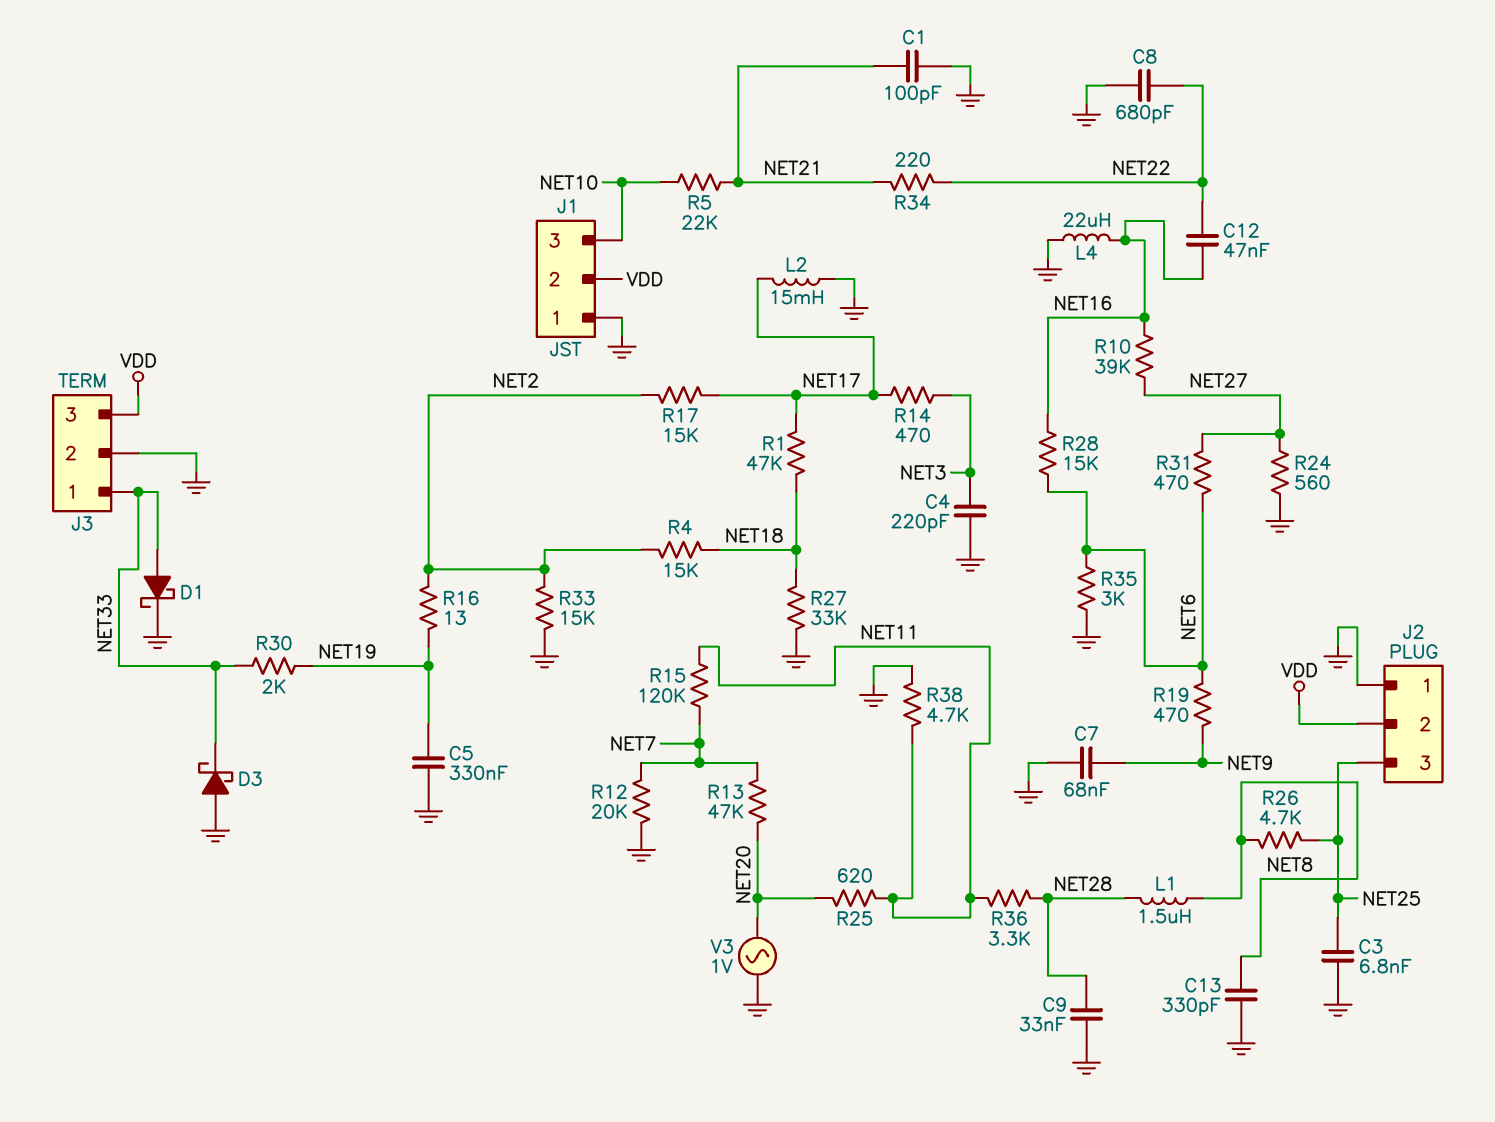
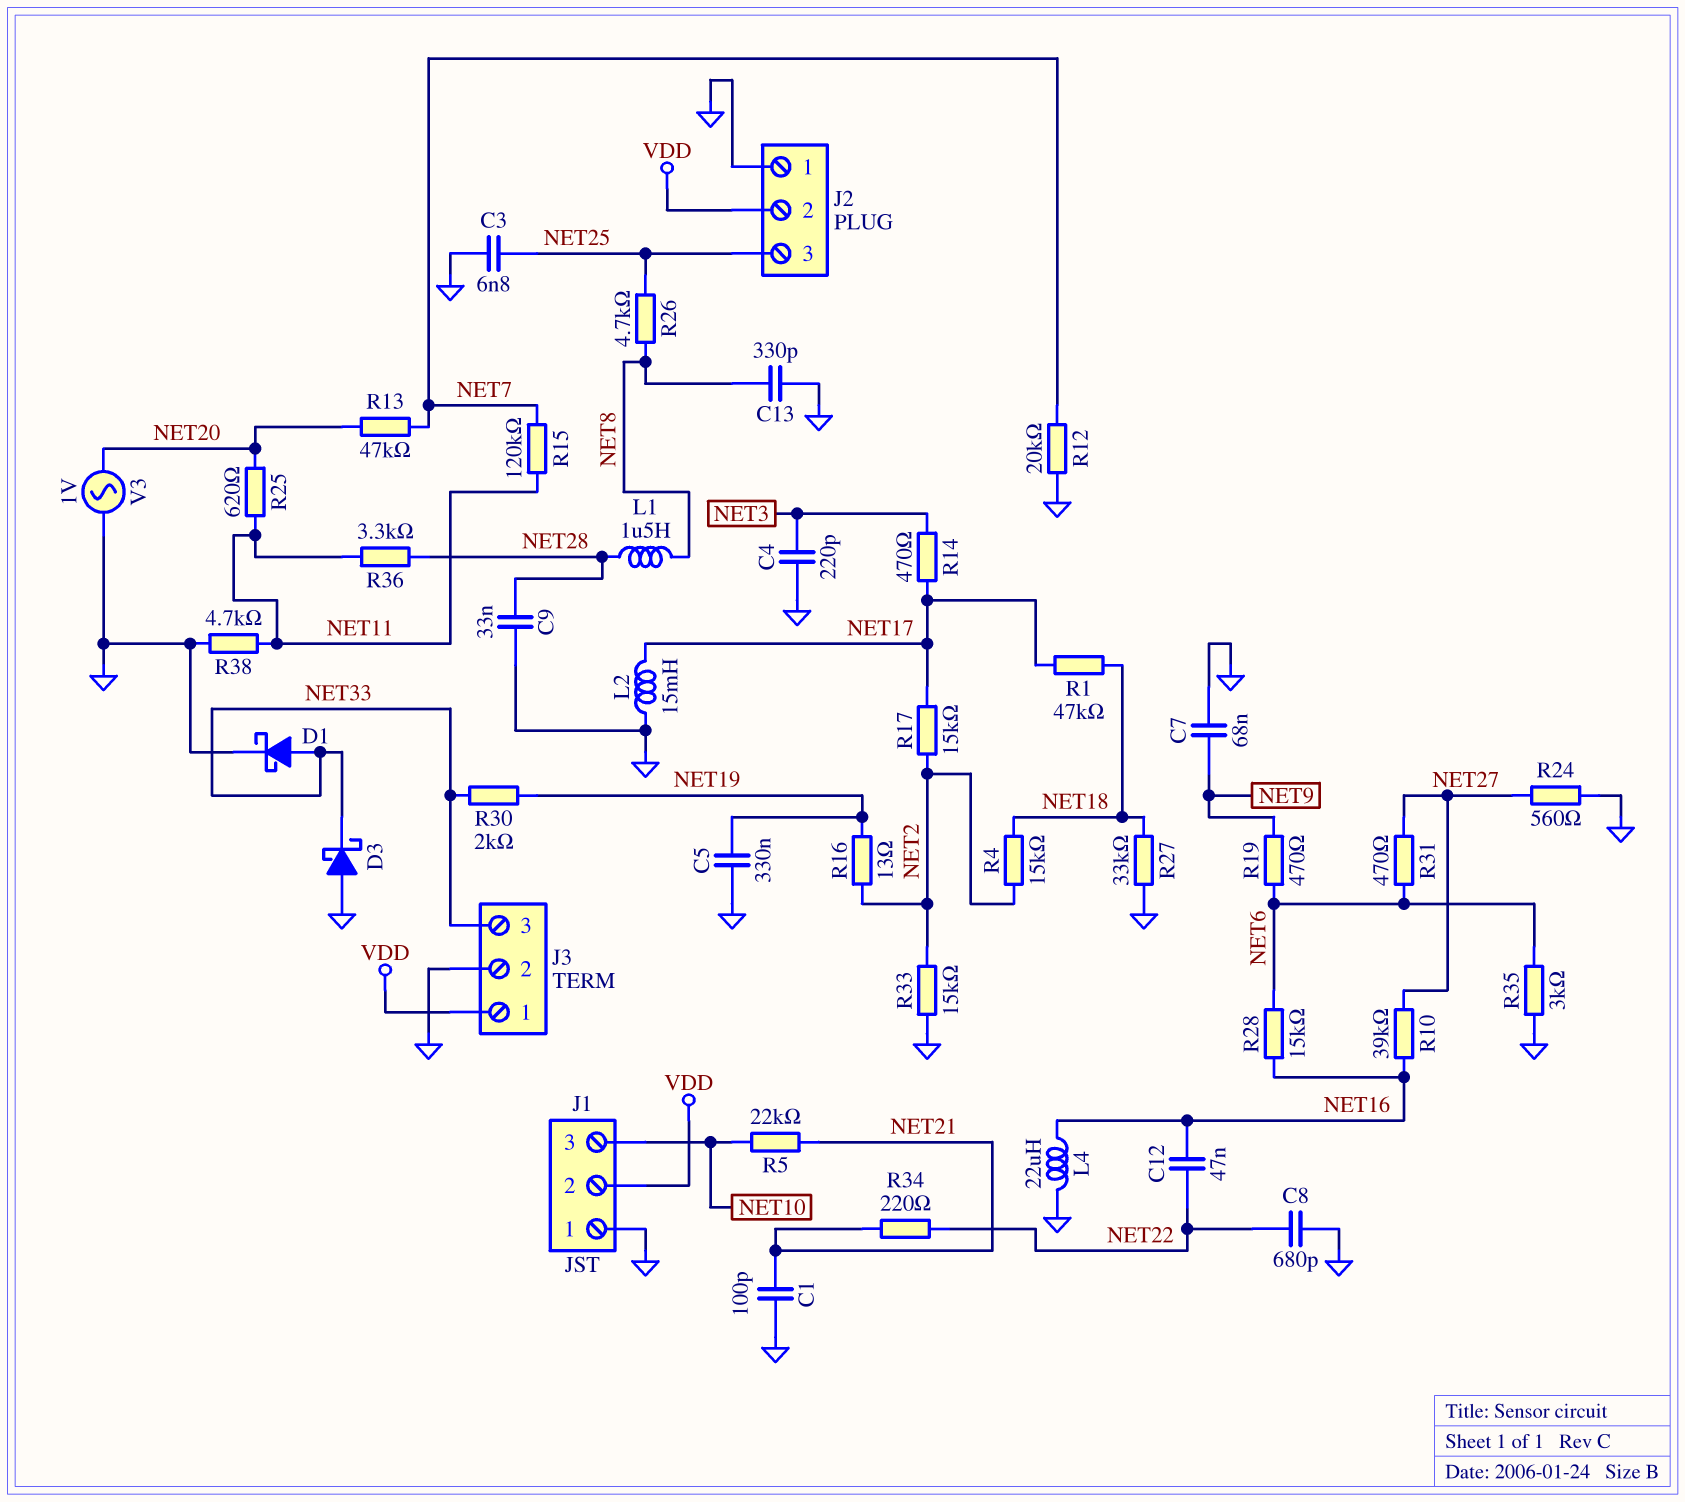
J3 pin 1: NET33 -> VDD
J3 pin 3: VDD -> NET33

